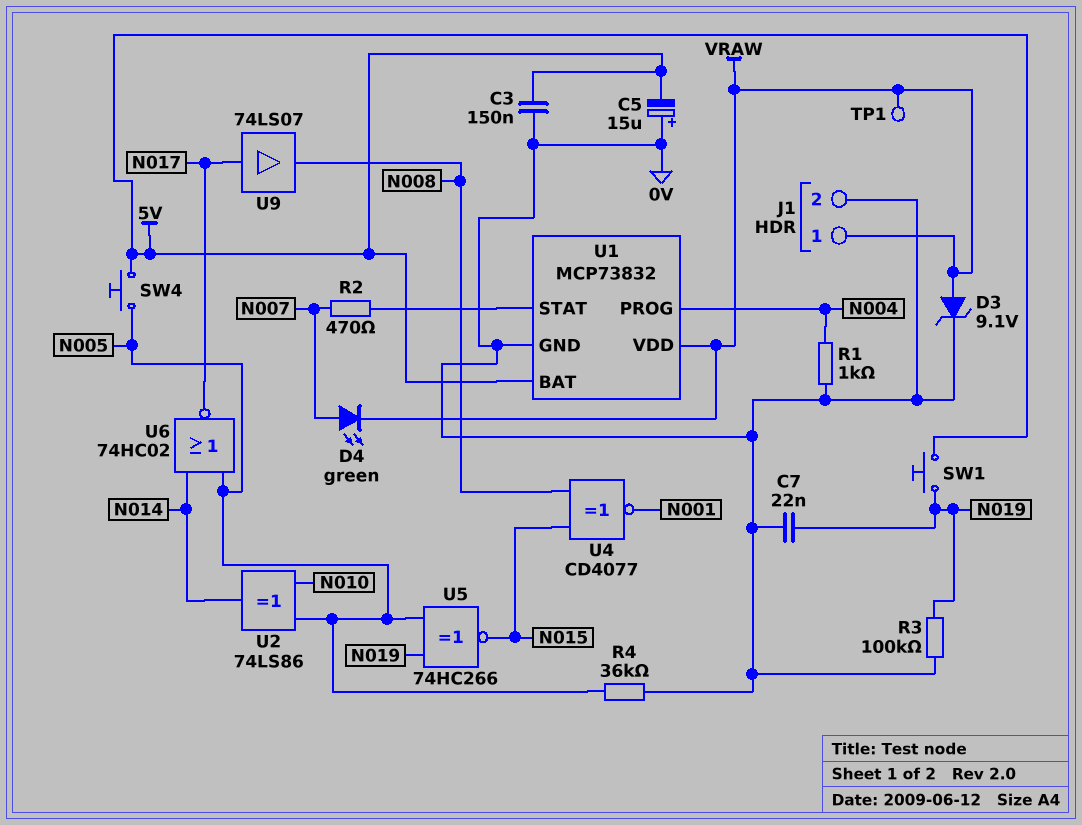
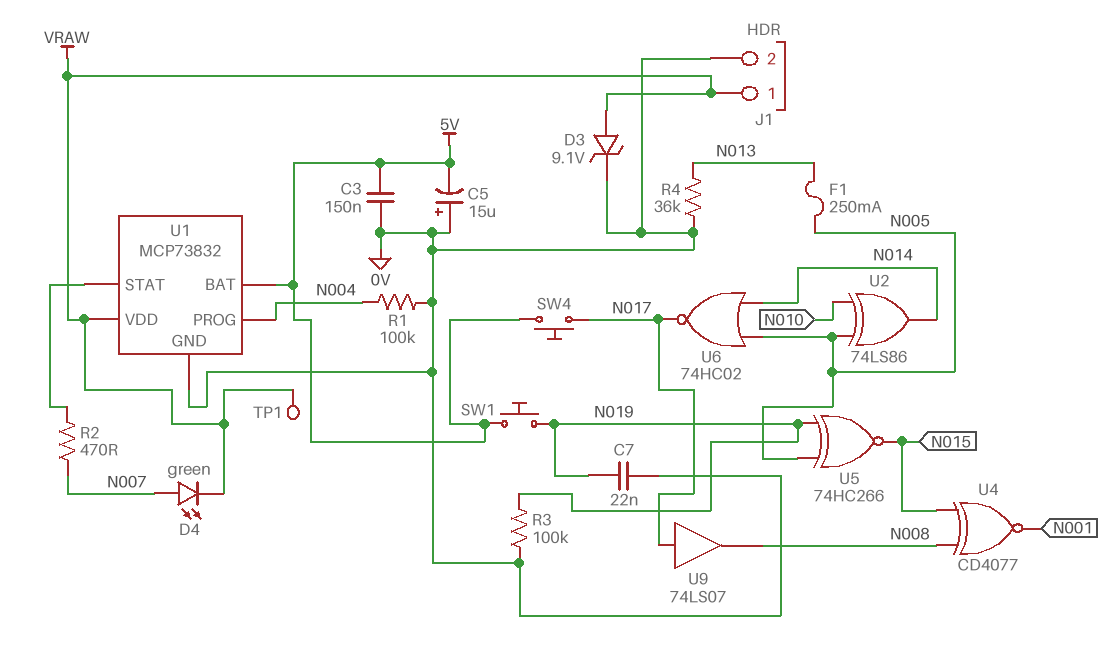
F1: none -> 250mA (N005, N013)
R1: 1k (0V, N004) -> 100k (0V, N004)
R4: 36k (0V, N005) -> 36k (0V, N013)
SW4: button (5V, N005) -> button (5V, N017)

